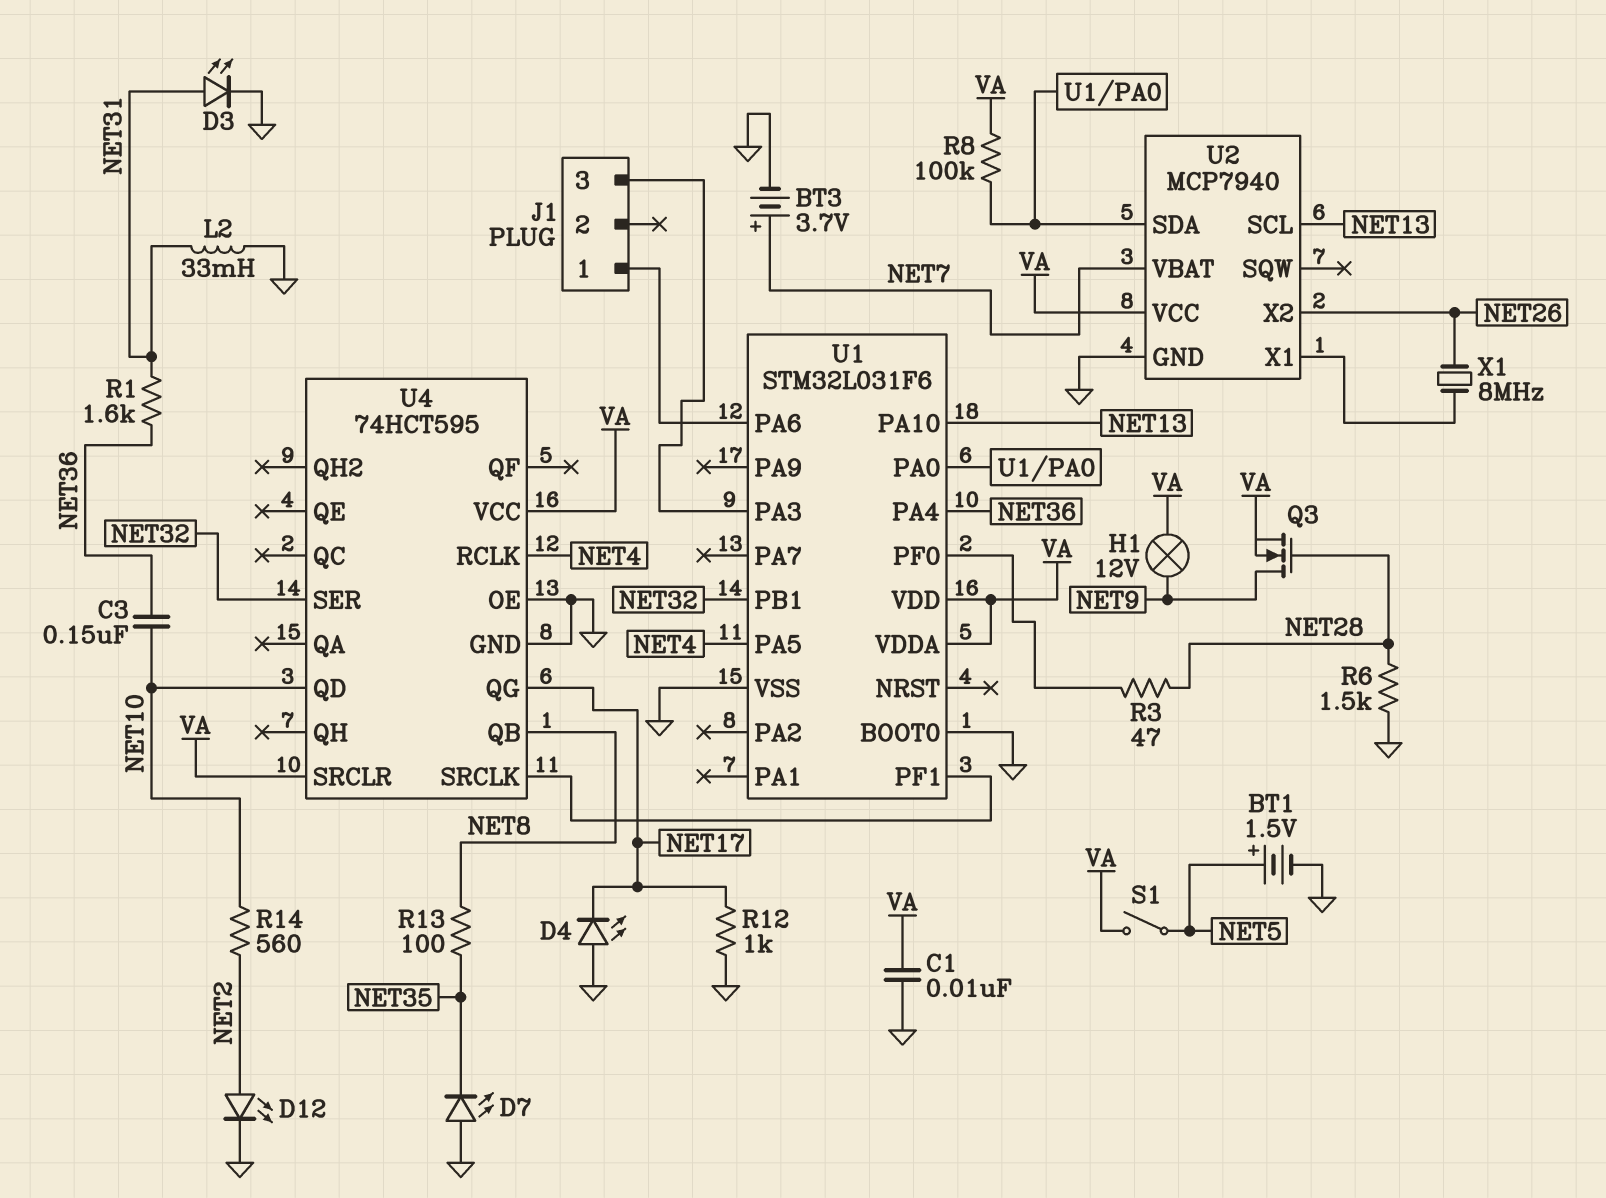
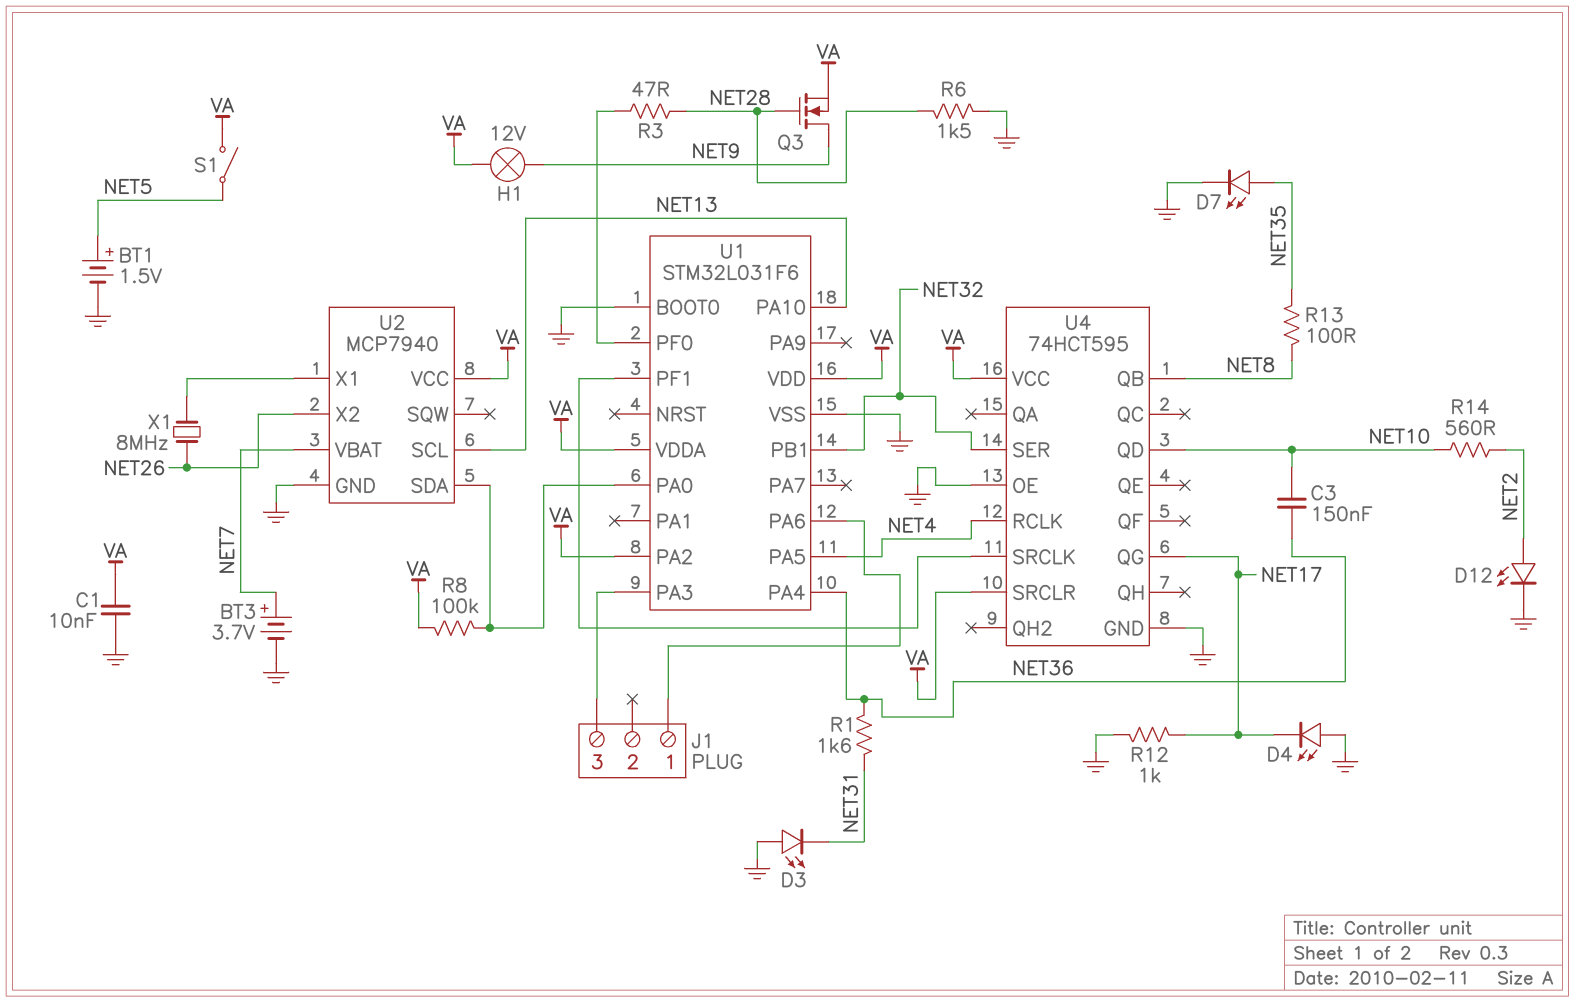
D3: LED (A NET31, K GND) -> LED (A GND, K NET31)
D7: LED (A GND, K NET35) -> LED (A NET35, K GND)
L2: 33mH (GND, NET31) -> none
U1 pin PA2: none -> VA

